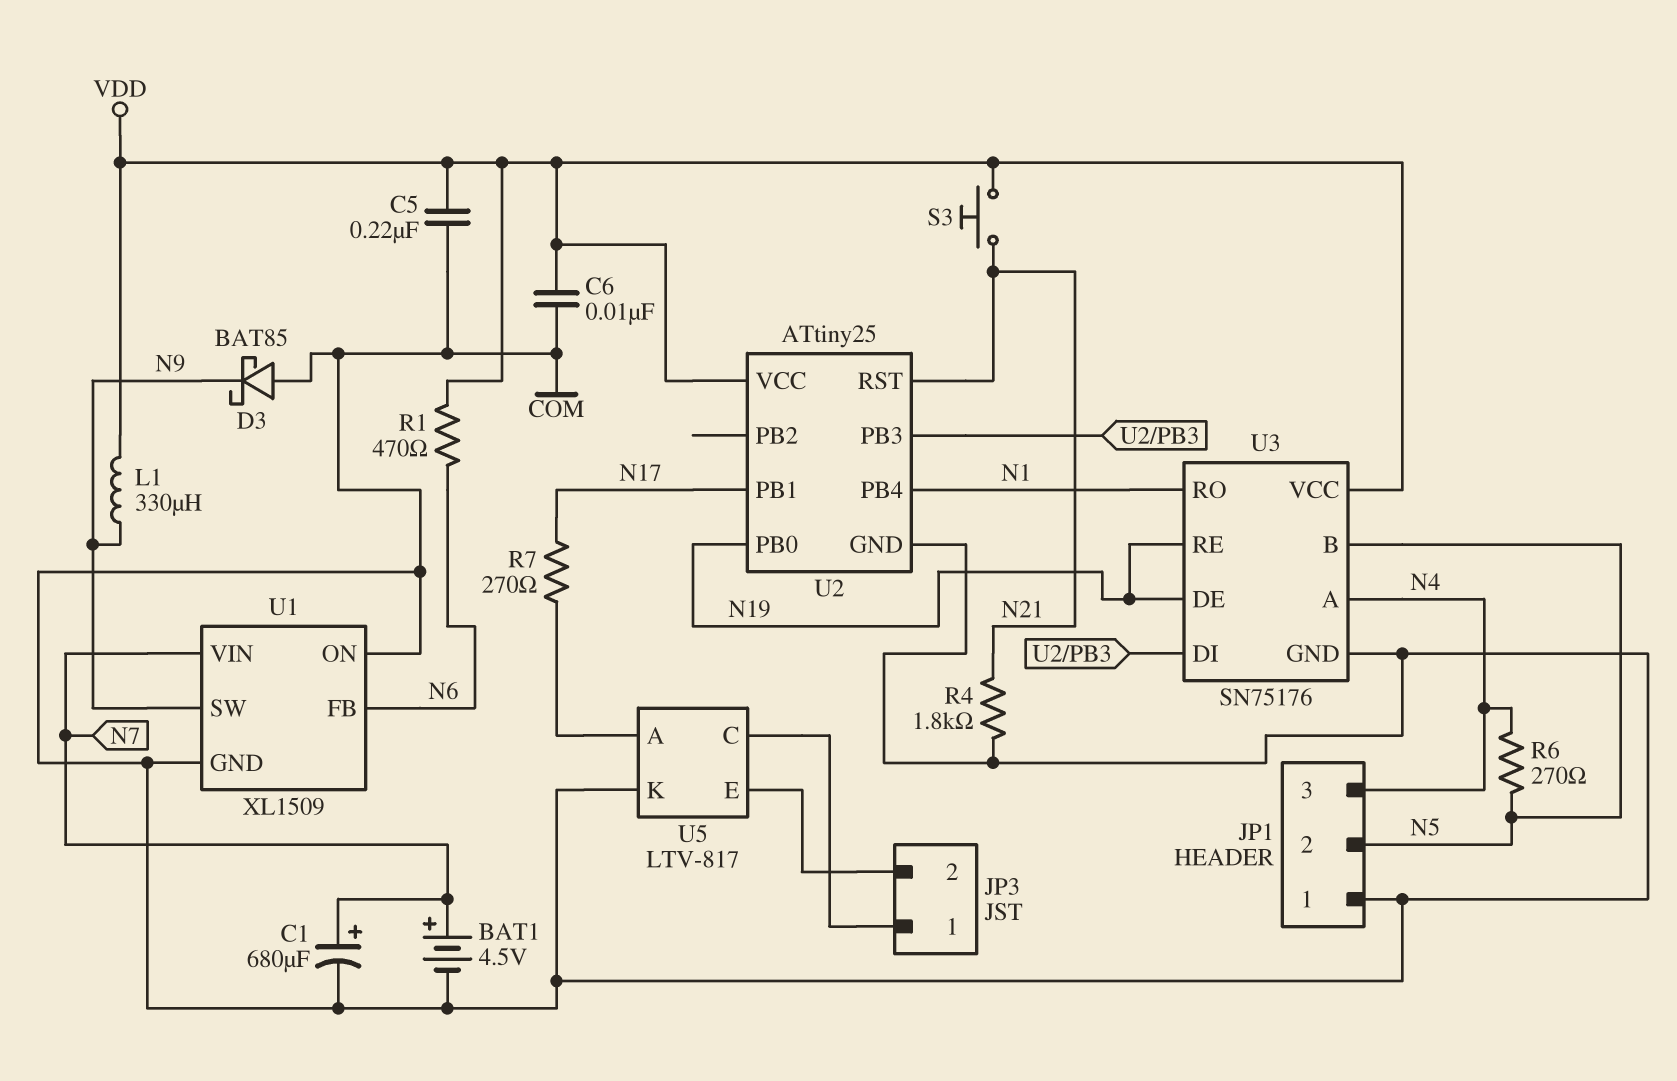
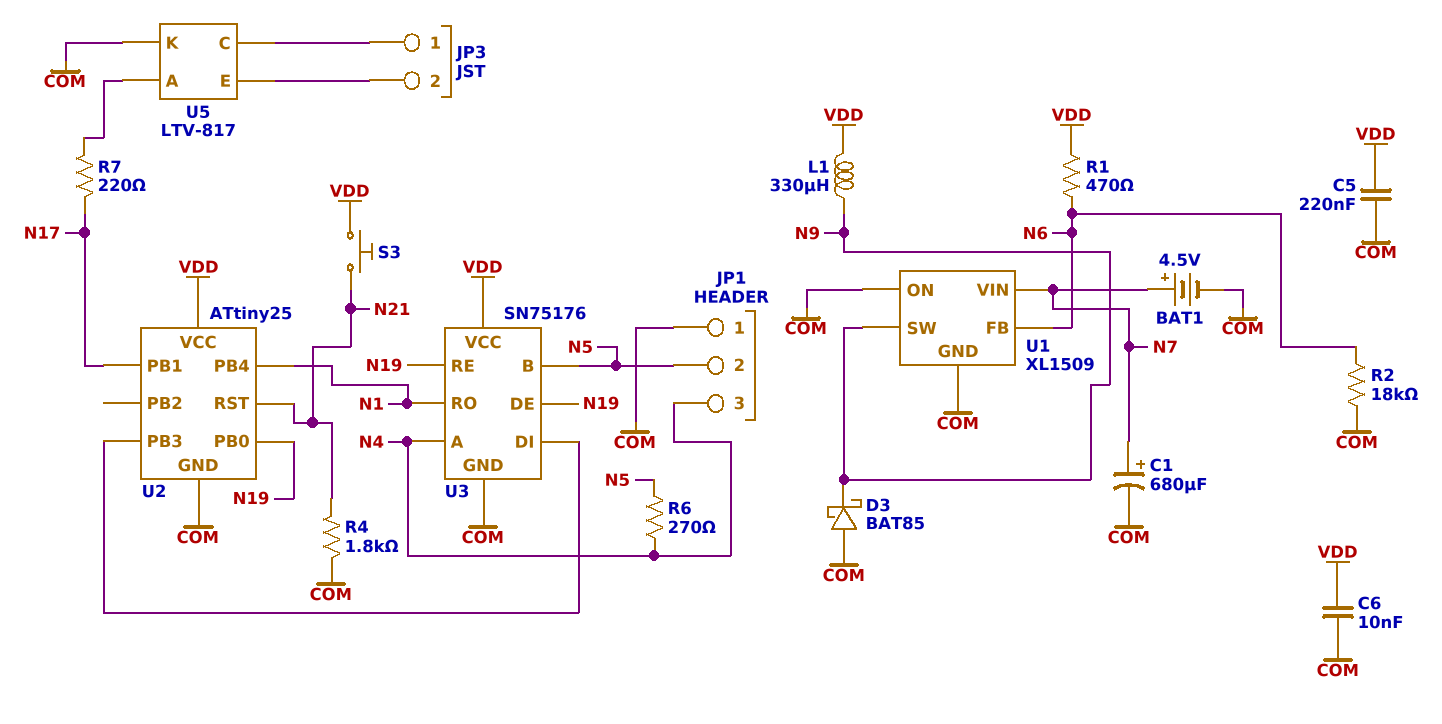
R2: none -> 18k (COM, N6)
R7: 270 (N17, U5/A) -> 220 (N17, U5/A)

